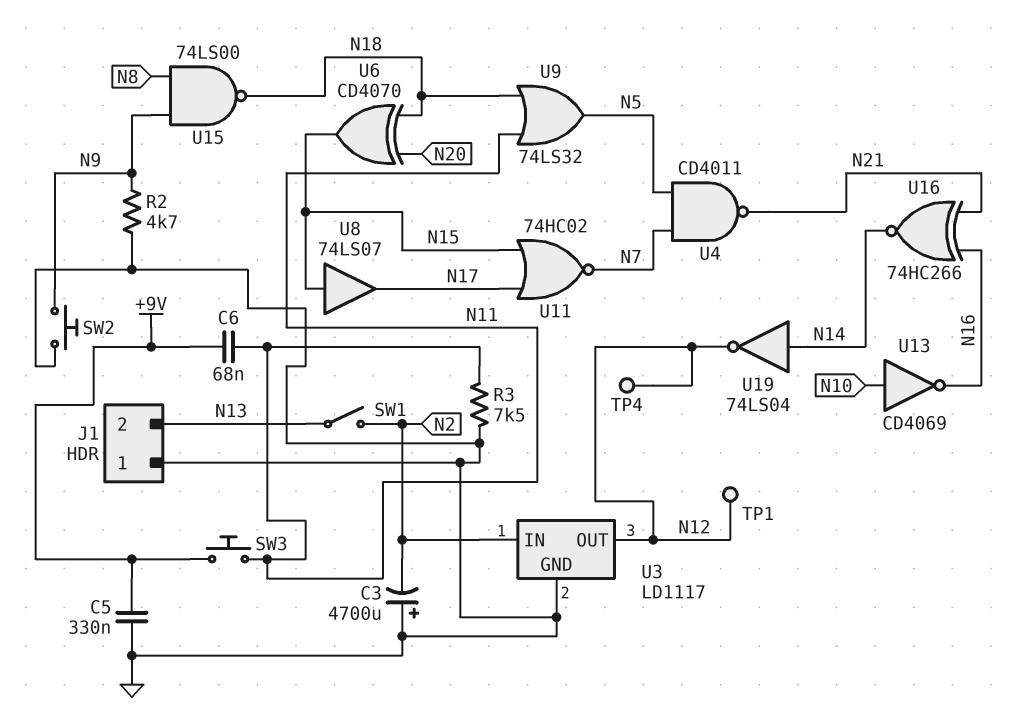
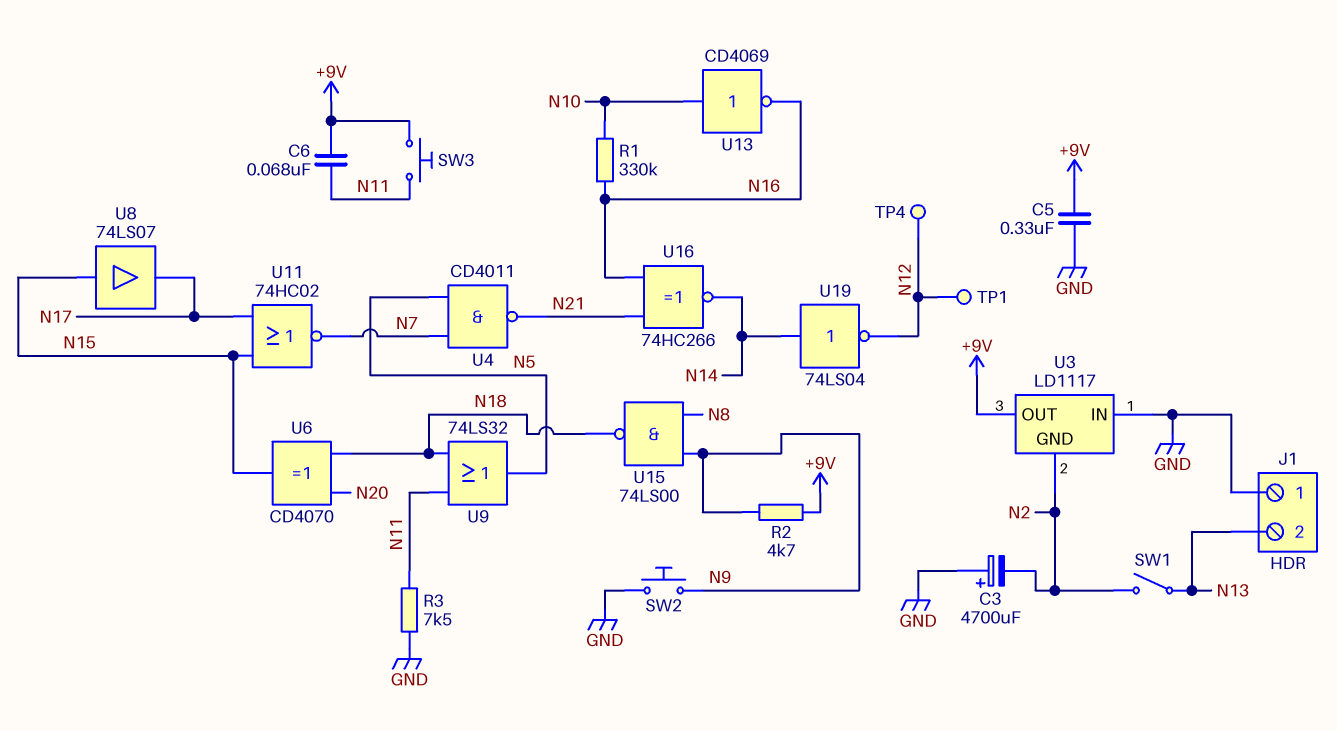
R1: none -> 330k (N10, N16)
R2: 4.7k (GND, N9) -> 4.7k (+9V, N9)
U3 pin GND: GND -> N2
U3 pin IN: N2 -> GND
U3 pin OUT: N12 -> +9V

